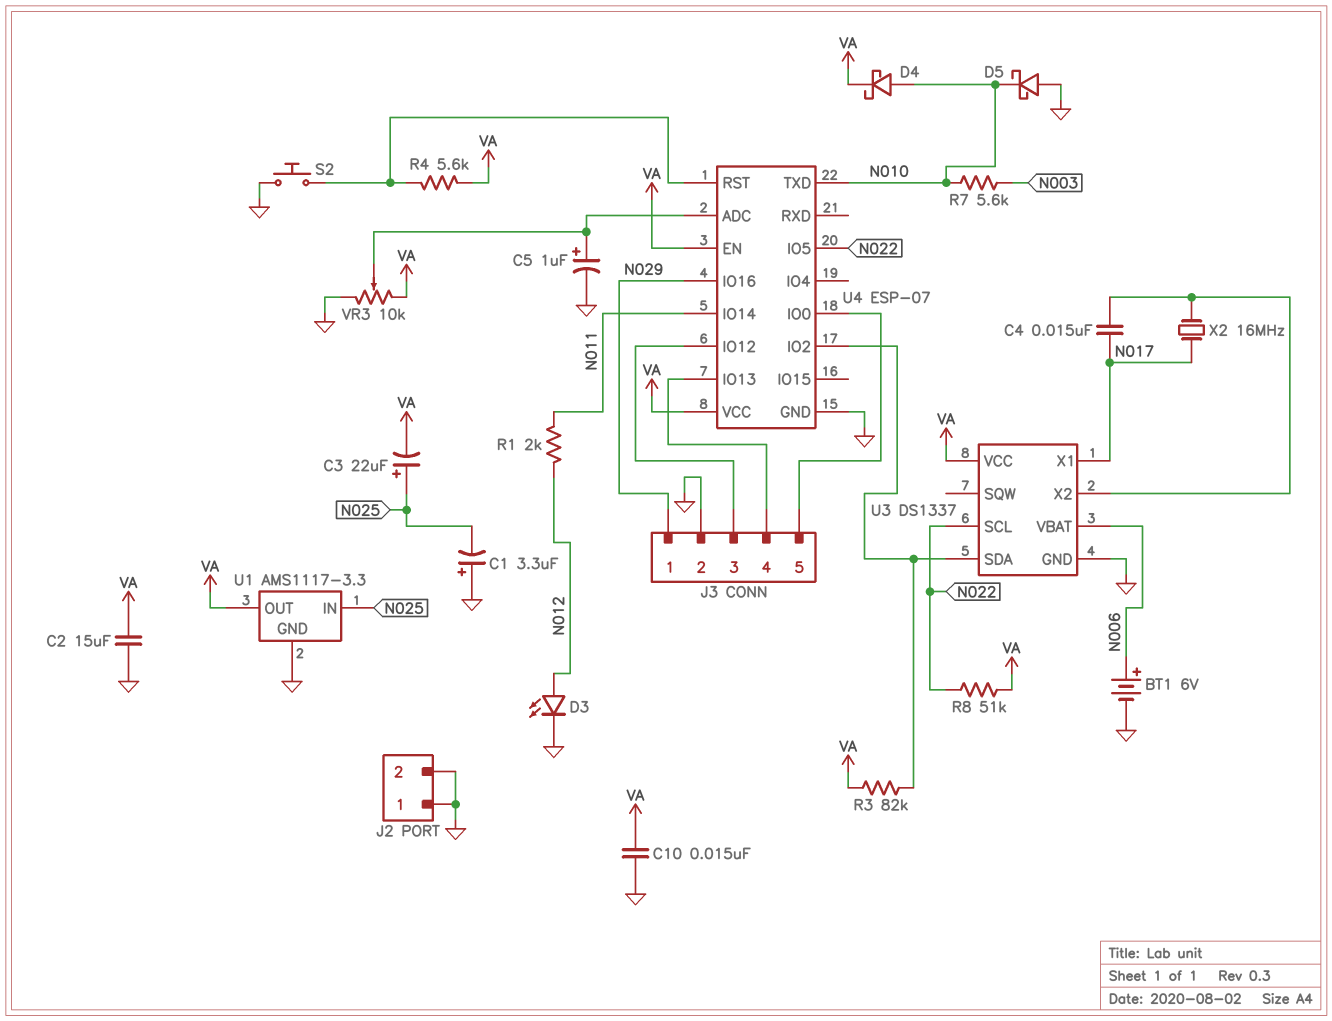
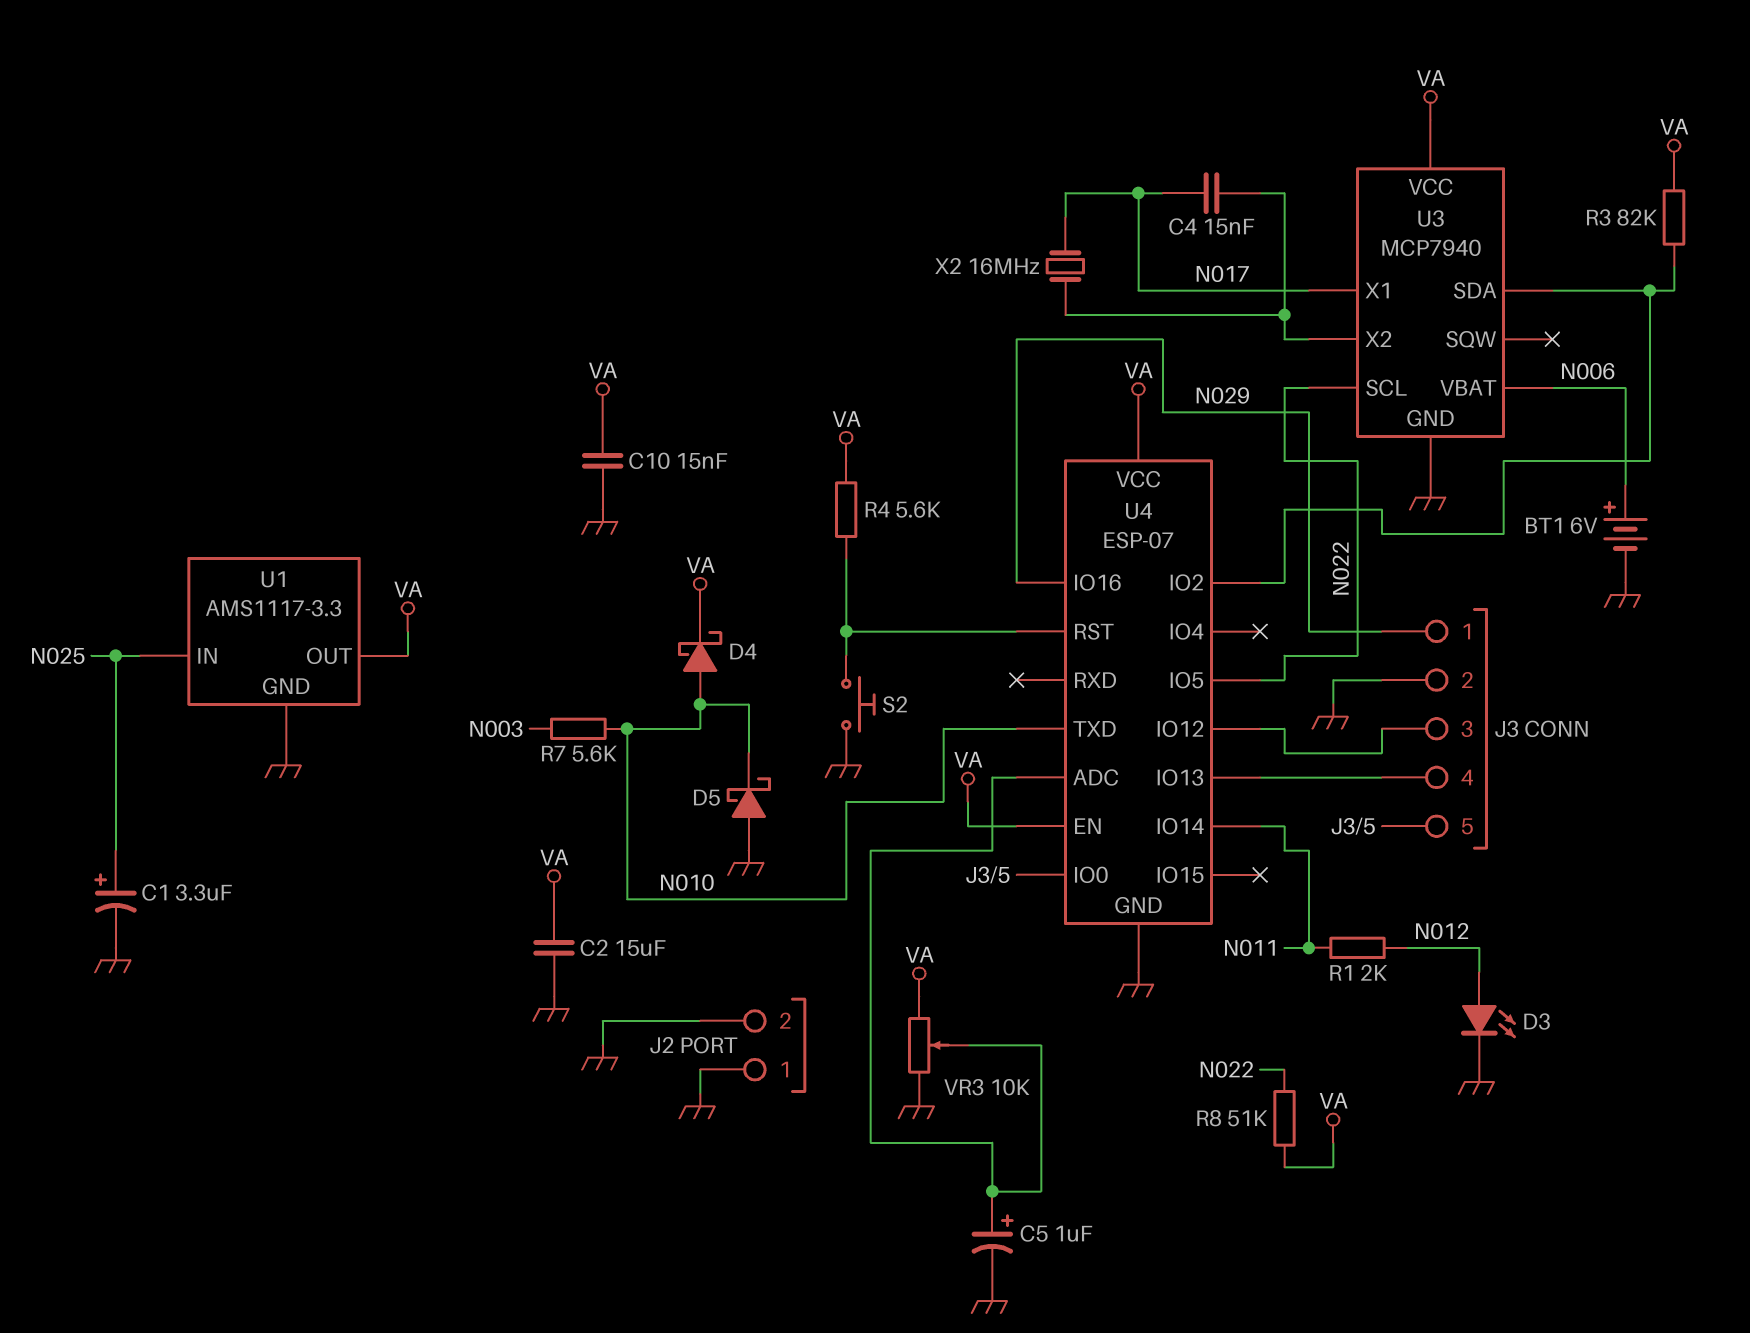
C1: 3.3uF (plus GND, minus N025) -> 3.3uF (plus N025, minus GND)
C3: 22uF (plus N025, minus VA) -> none
U3: DS1337 -> MCP7940

